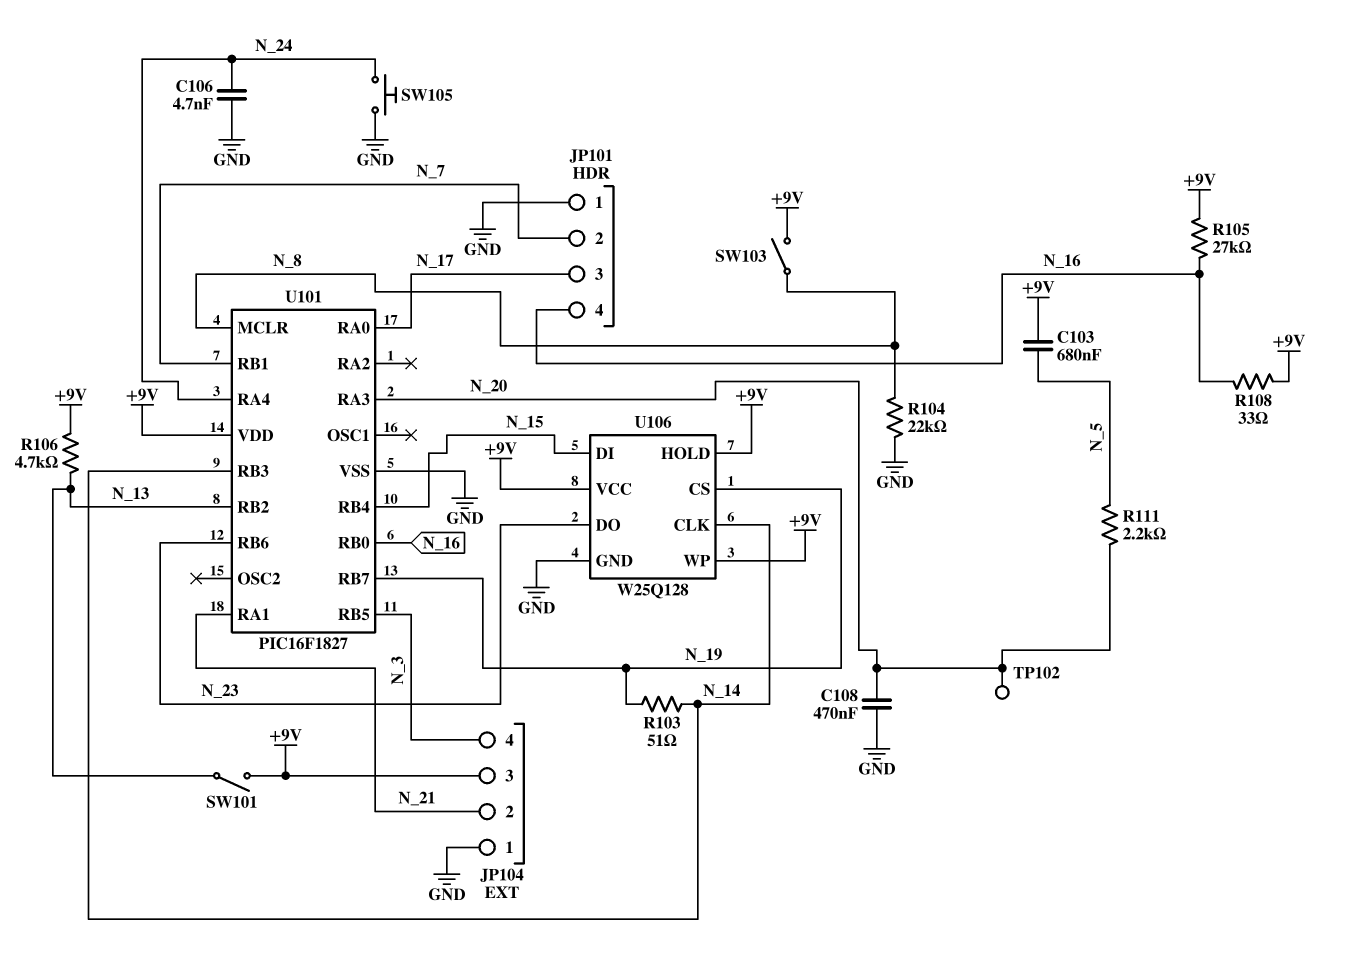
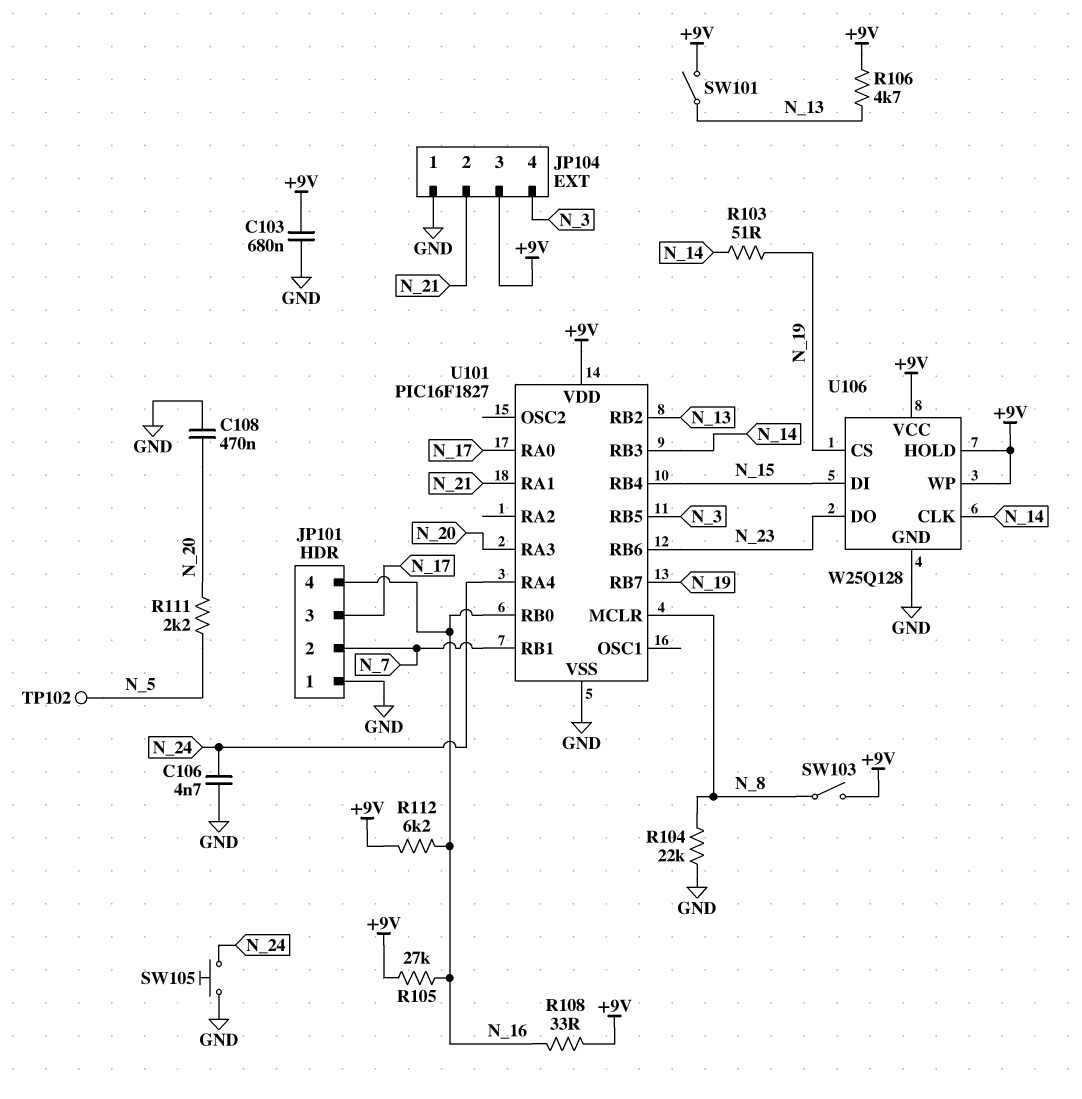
C103: 680nF (+9V, N_5) -> 680nF (+9V, GND)
R112: none -> 6.2k (+9V, N_16)
TP102: test point (N_20) -> test point (N_5)

